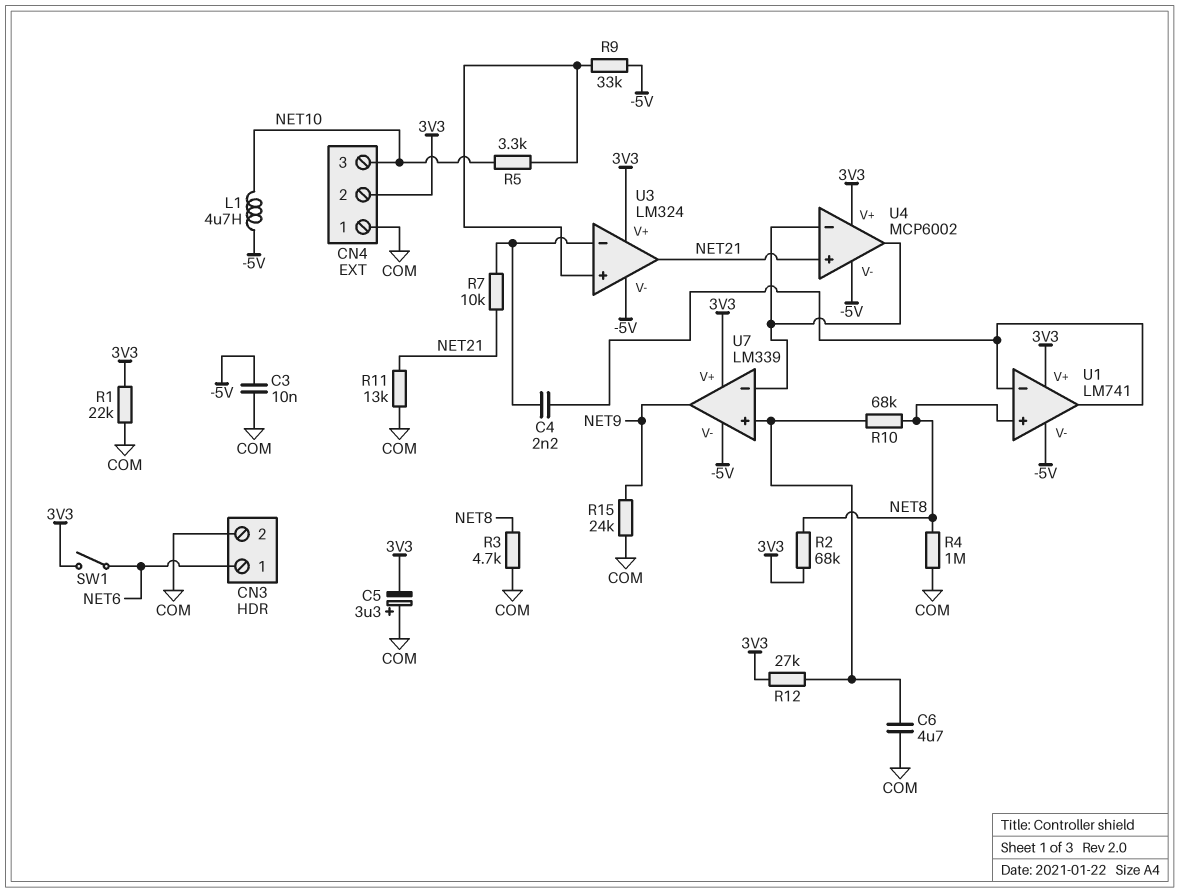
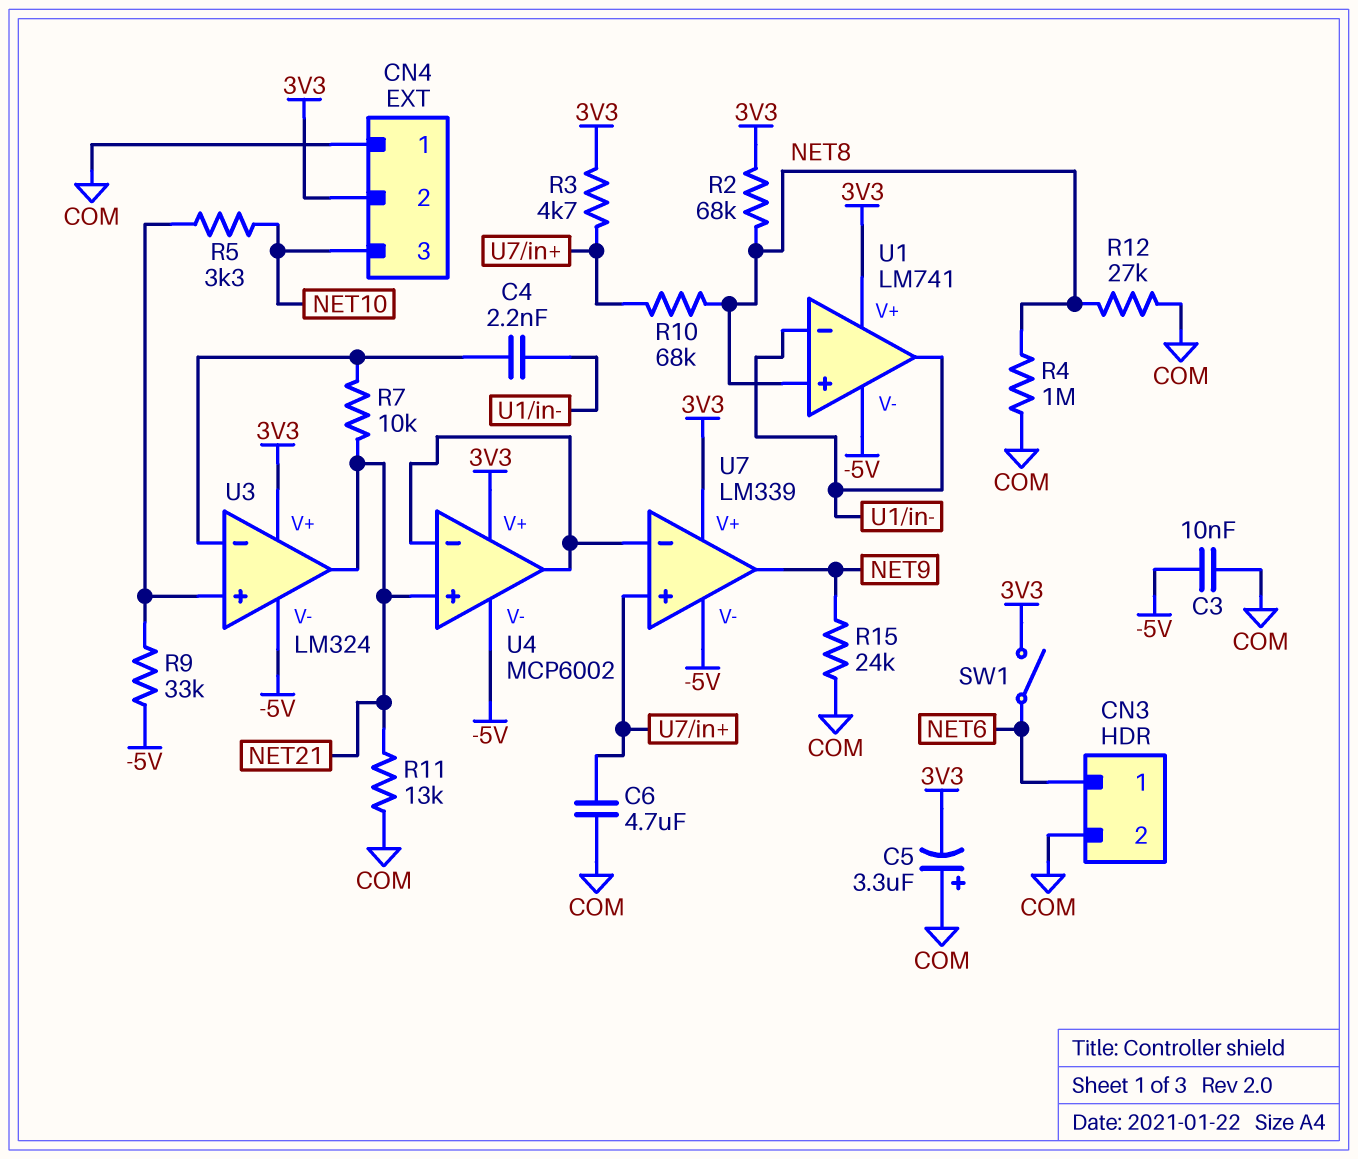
L1: 4.7uH (-5V, NET10) -> none
R1: 22k (3V3, COM) -> none
R3: 4.7k (COM, NET8) -> 4.7k (3V3, U7/in+)
R12: 27k (3V3, U7/in+) -> 27k (COM, NET8)

